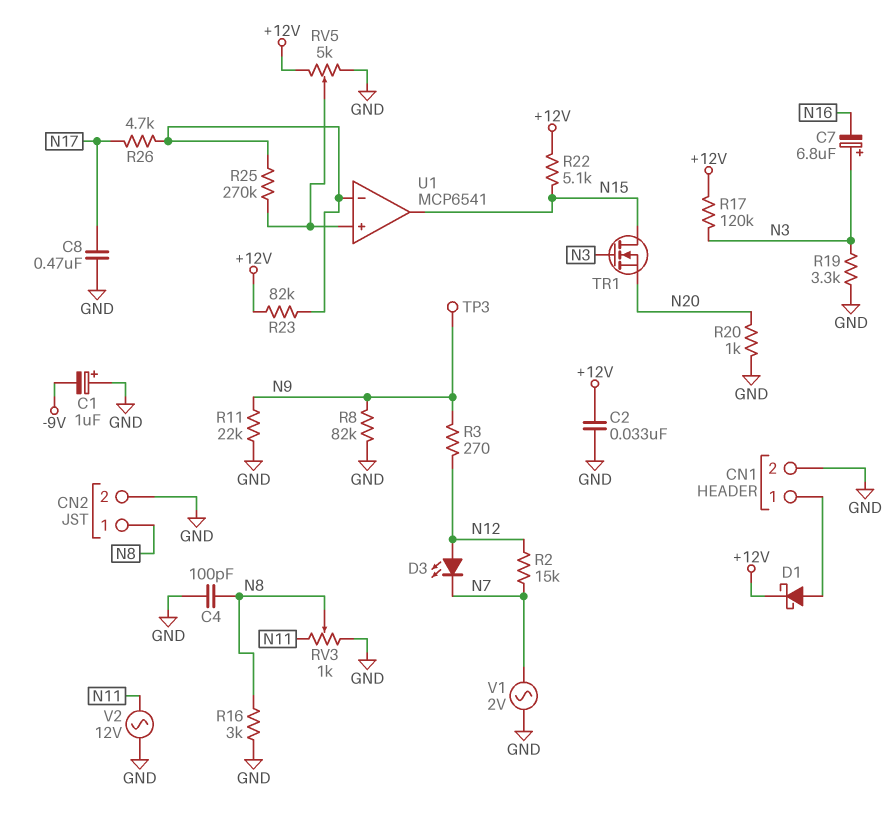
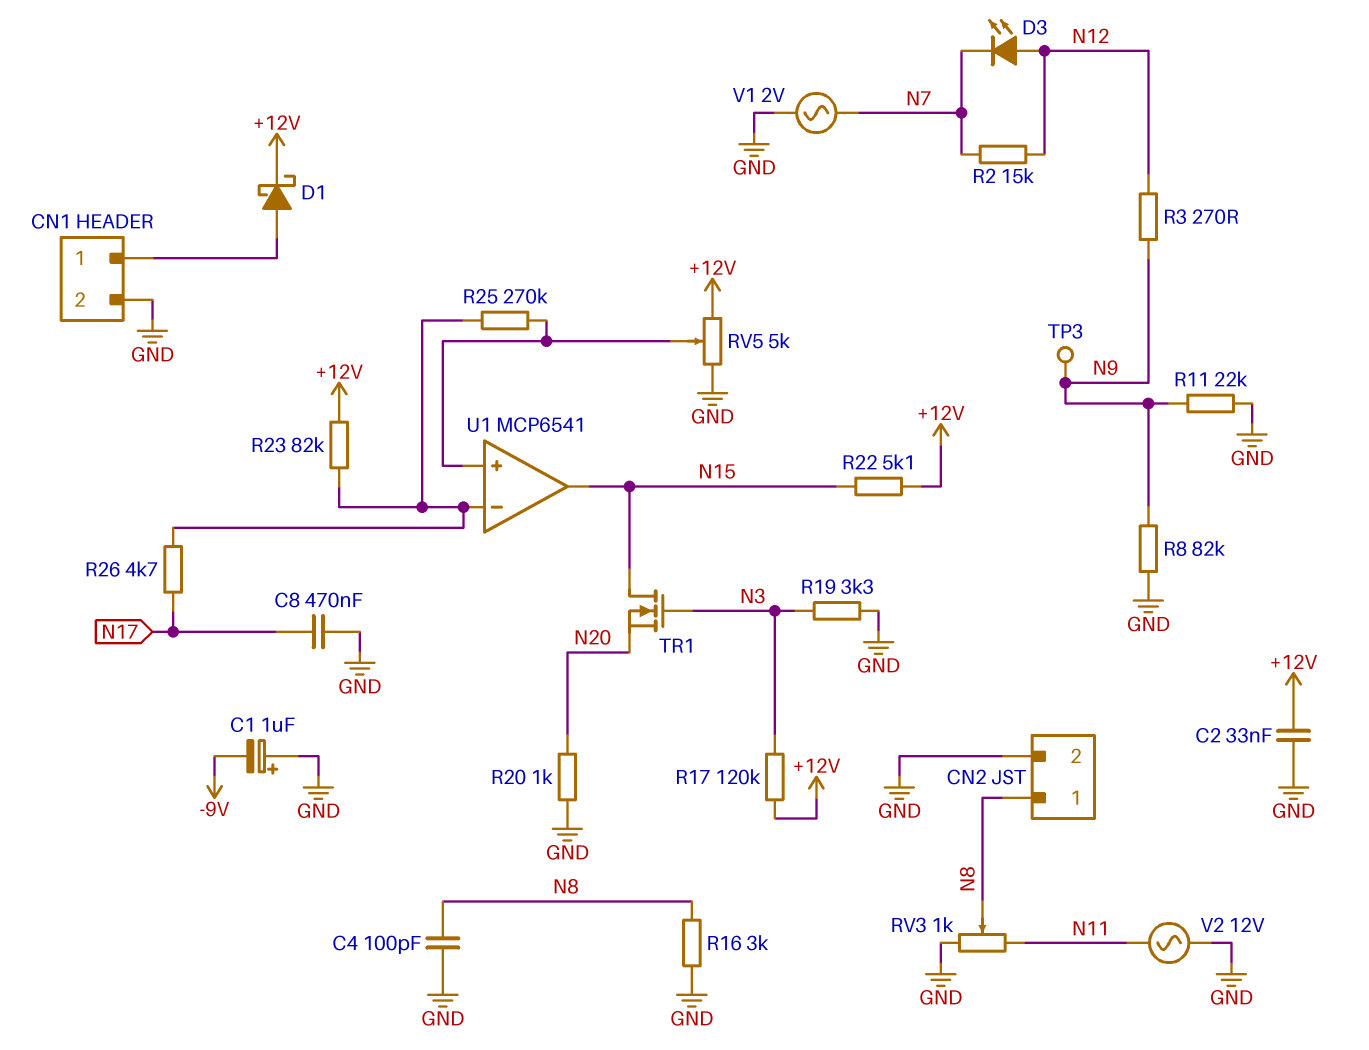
C7: 6.8uF (plus N3, minus N16) -> none

